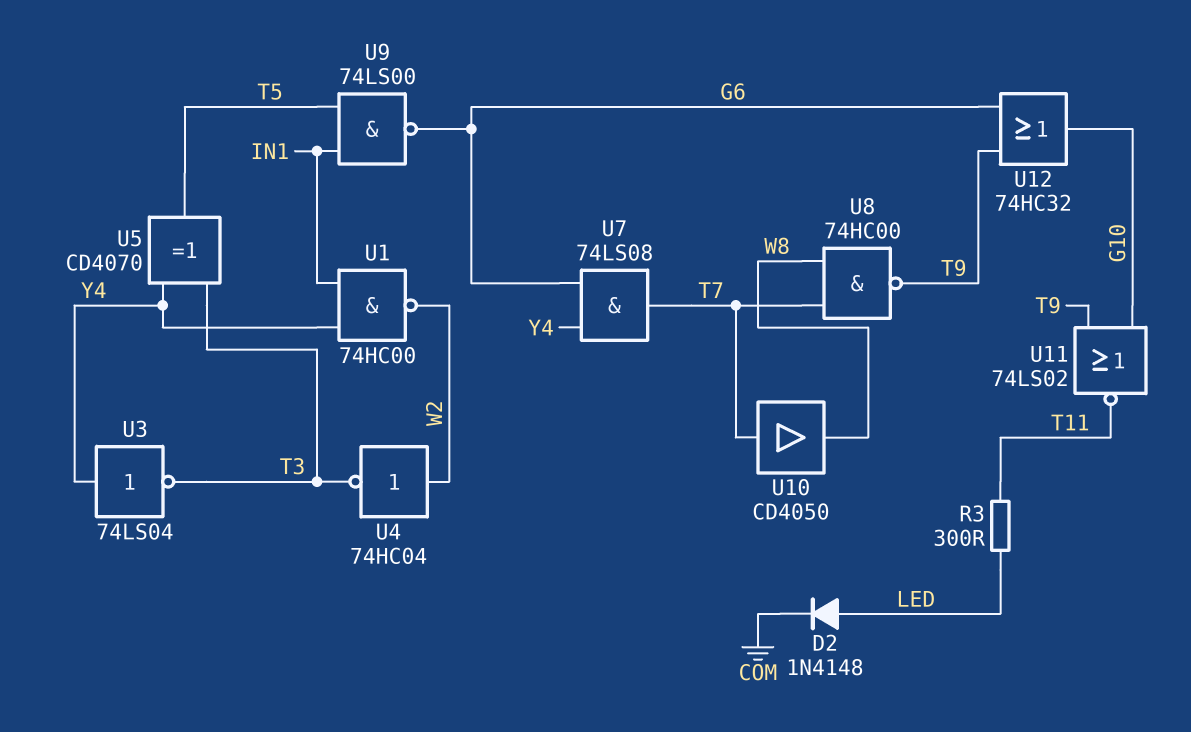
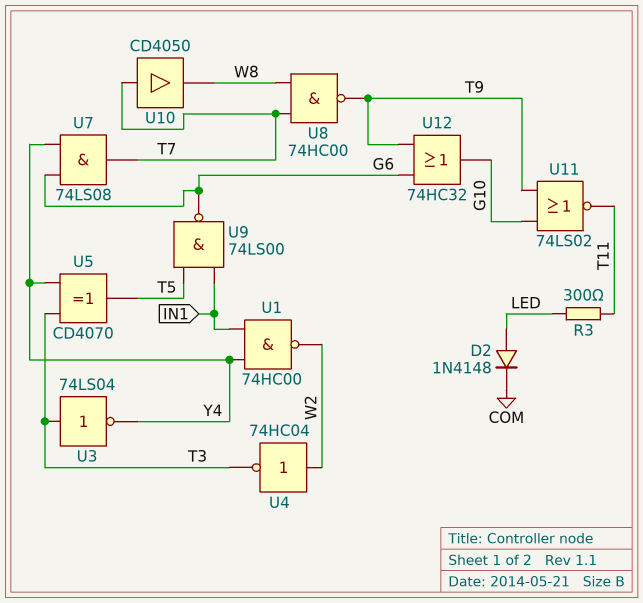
U3: NOT 74LS04 (in Y4, out T3) -> NOT 74LS04 (in T3, out Y4)

